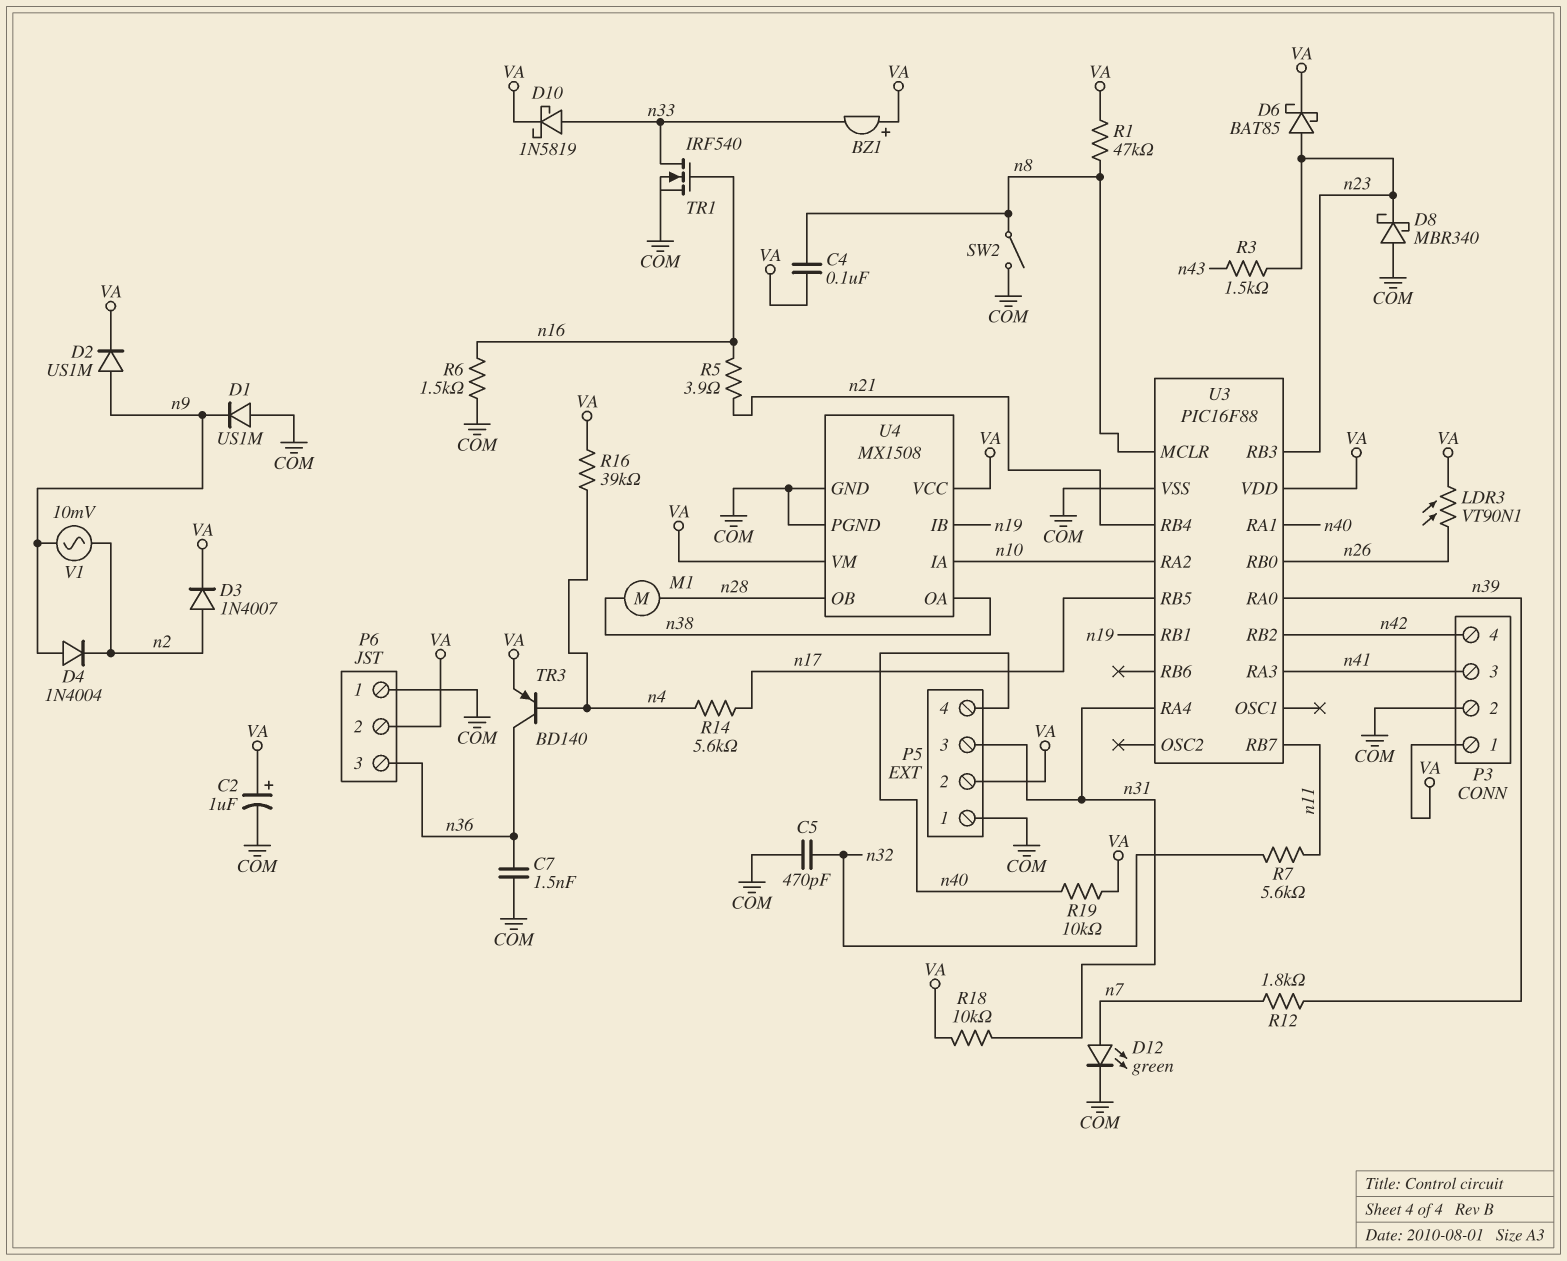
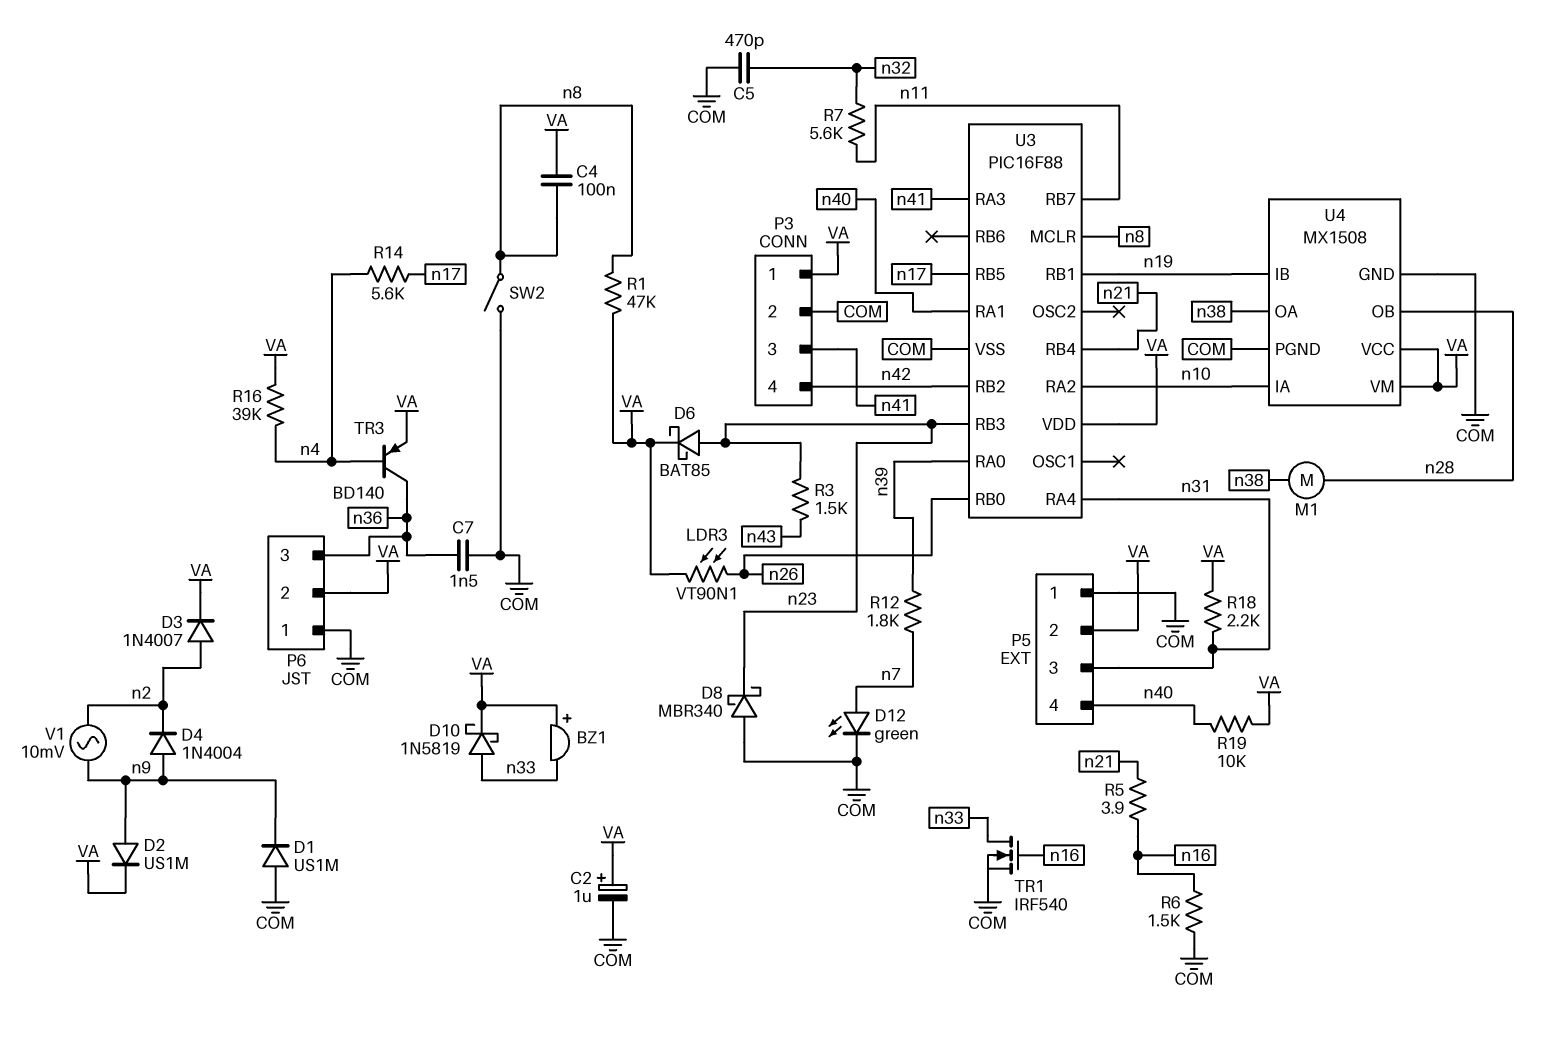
R18: 10k (VA, n31) -> 2.2k (VA, n31)

